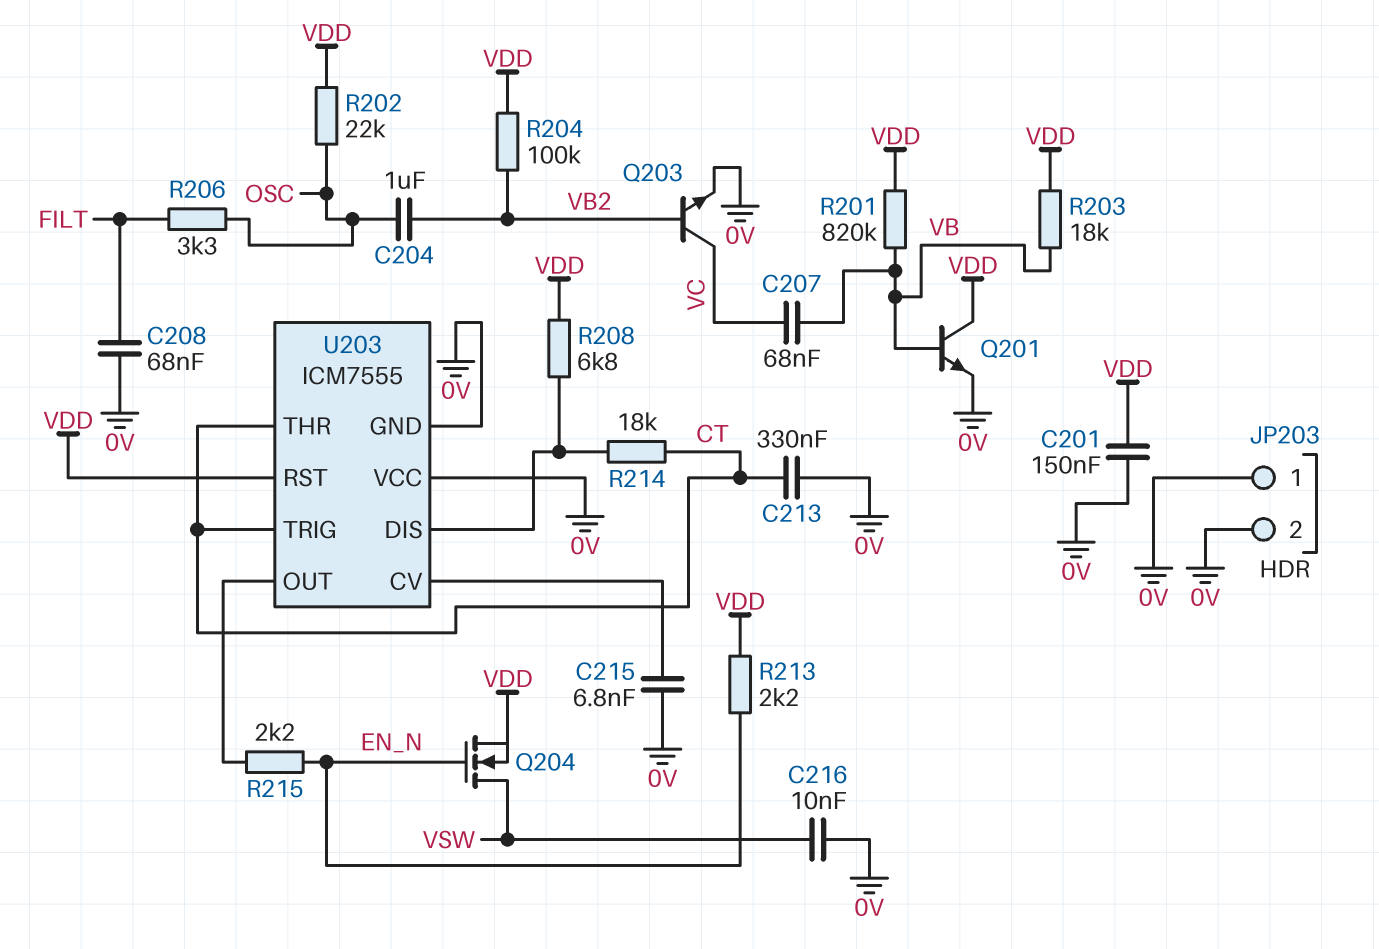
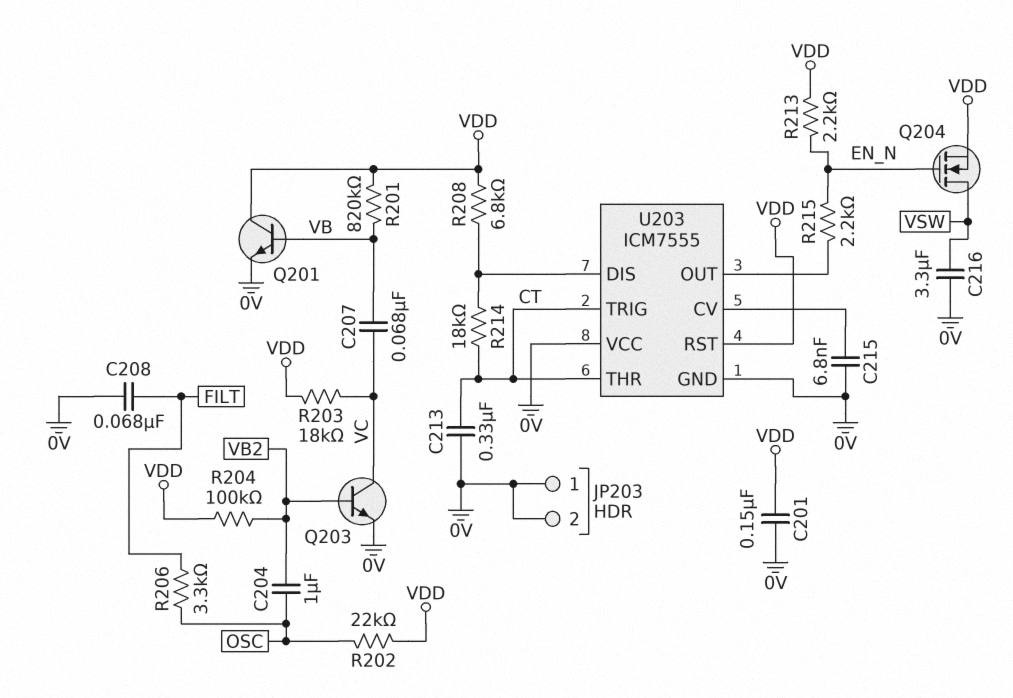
C216: 10nF (0V, VSW) -> 3.3uF (0V, VSW)
R203: 18k (VB, VDD) -> 18k (VC, VDD)

